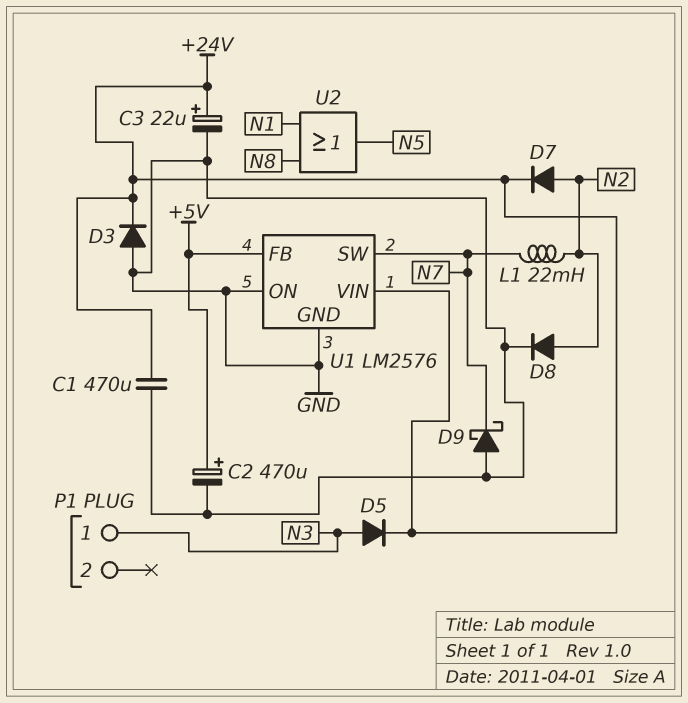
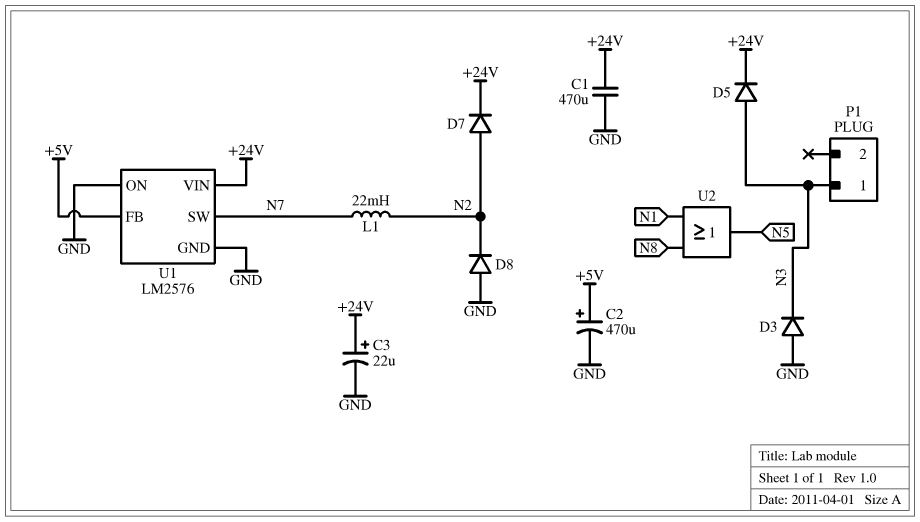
D3: diode (A GND, K +24V) -> diode (A GND, K N3)
D8: diode (A N2, K GND) -> diode (A GND, K N2)
D9: schottky (A GND, K N7) -> none

